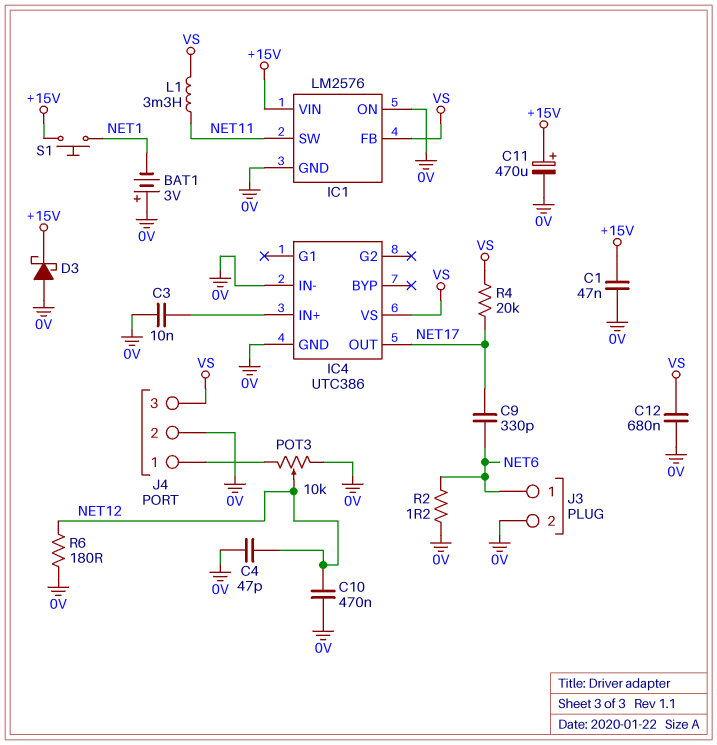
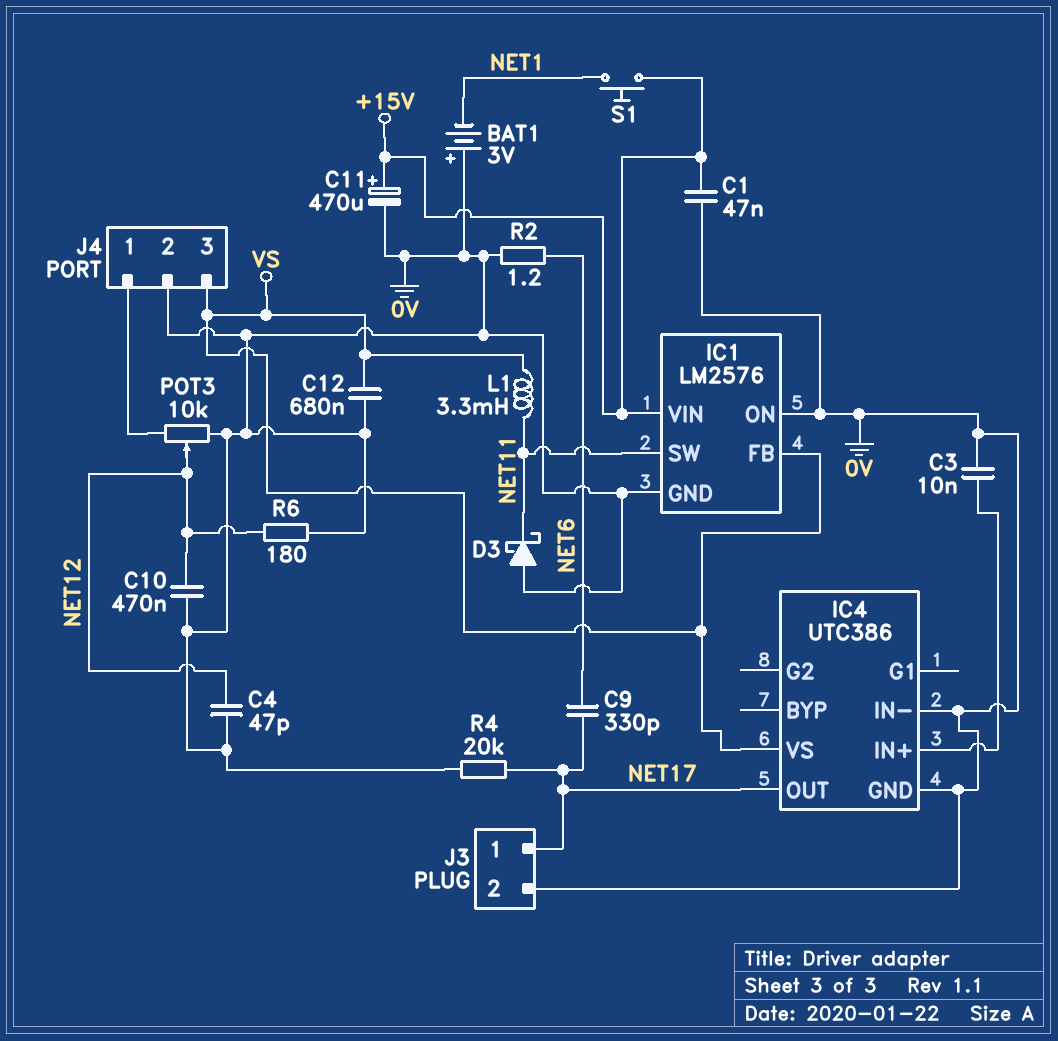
D3: schottky (A 0V, K +15V) -> schottky (A 0V, K NET11)
J3 pin 1: NET6 -> NET17
R4: 20k (NET17, VS) -> 20k (0V, NET17)

